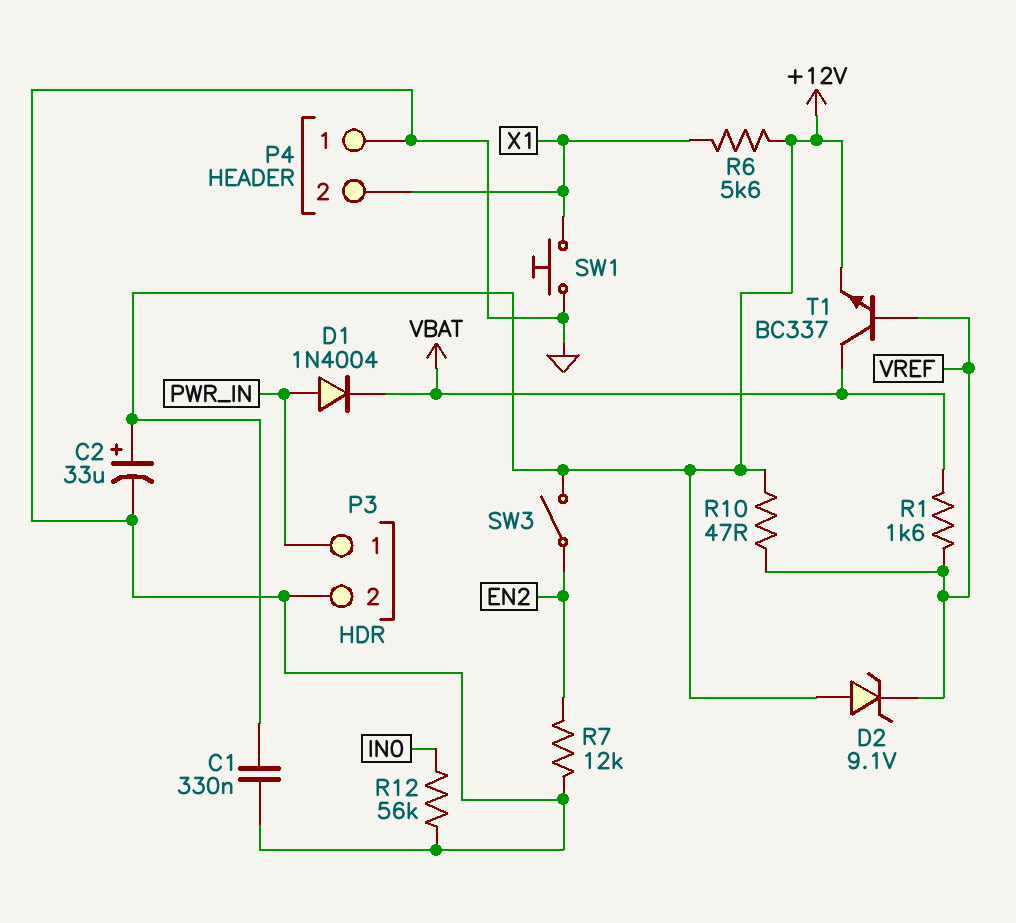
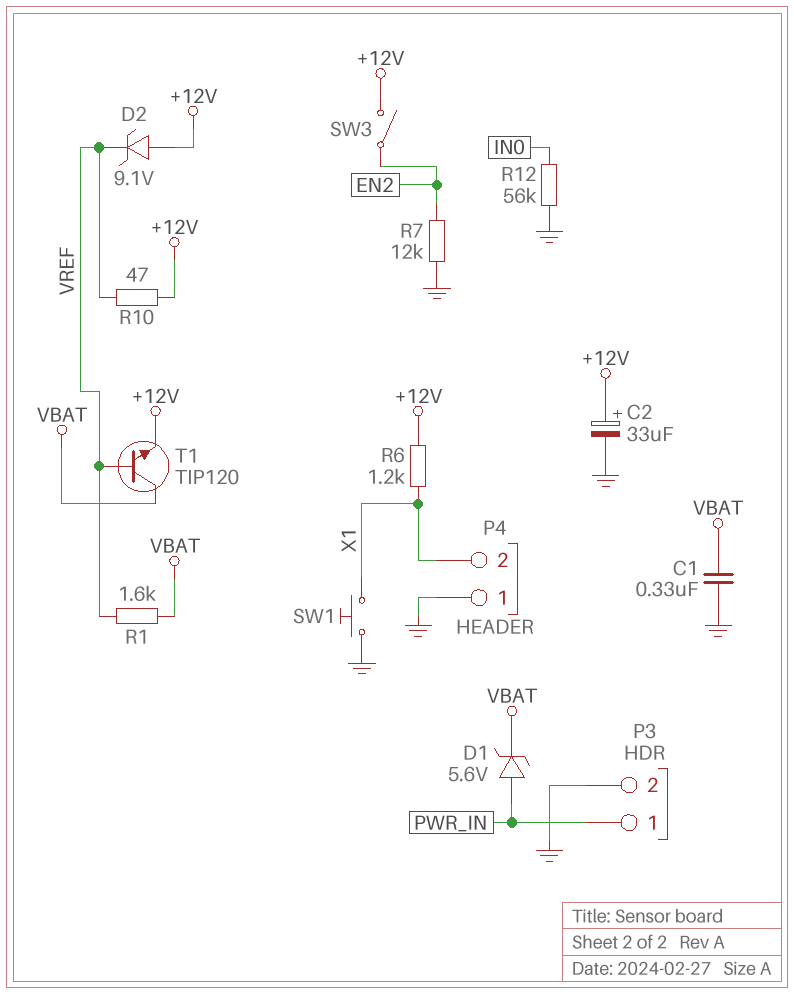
C1: 330nF (+12V, GND) -> 330nF (GND, VBAT)
D1: diode 1N4004 (A PWR_IN, K VBAT) -> zener 5.6V (A PWR_IN, K VBAT)
R6: 5.6k (+12V, X1) -> 1.2k (+12V, X1)
T1: NPN BC337 (B VREF, C VBAT, E +12V) -> NPN TIP120 (B VREF, C VBAT, E +12V)

